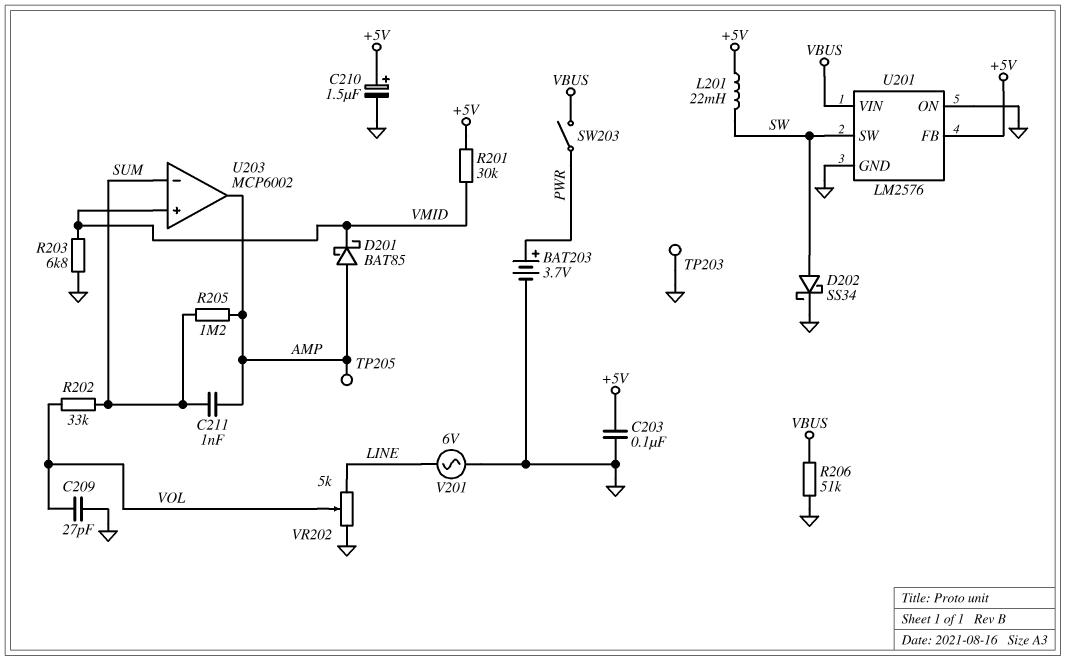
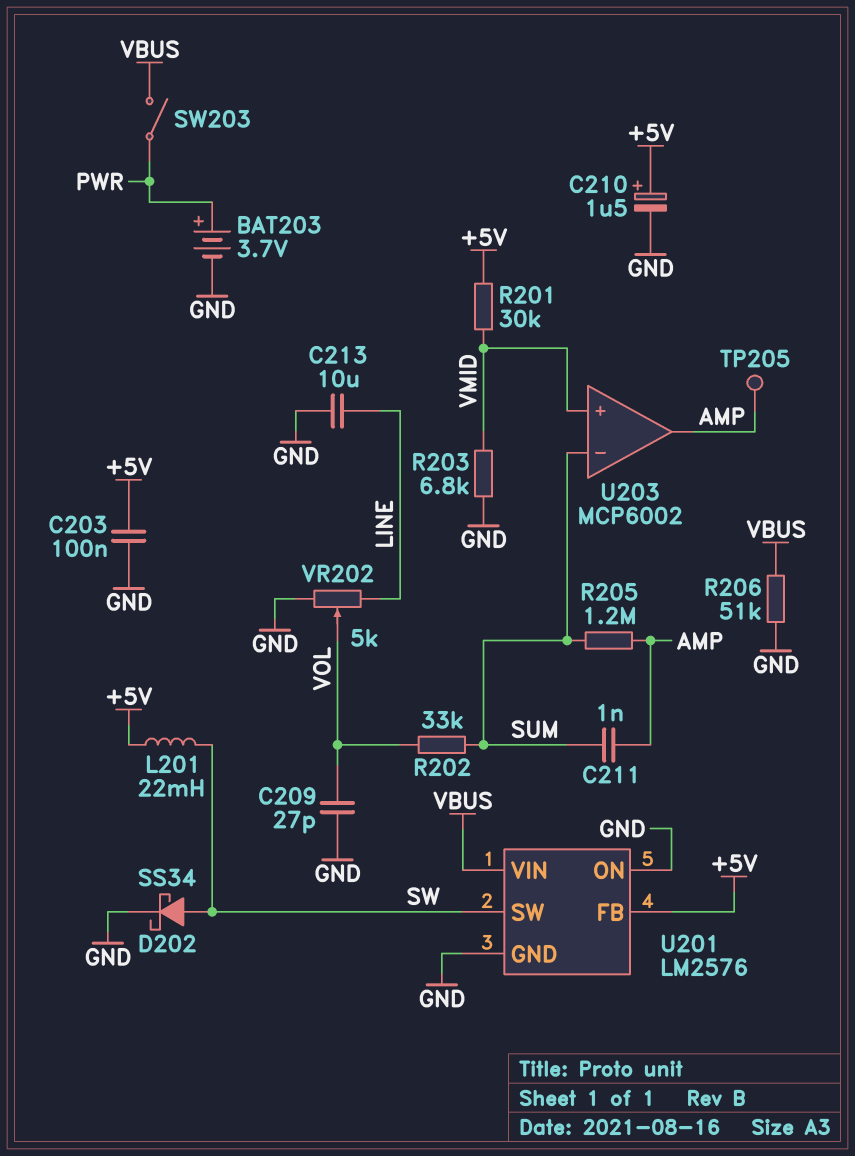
C213: none -> 10uF (GND, LINE)
D201: schottky BAT85 (A AMP, K VMID) -> none
TP203: test point (GND) -> none
V201: AC 6V (GND, LINE) -> none

